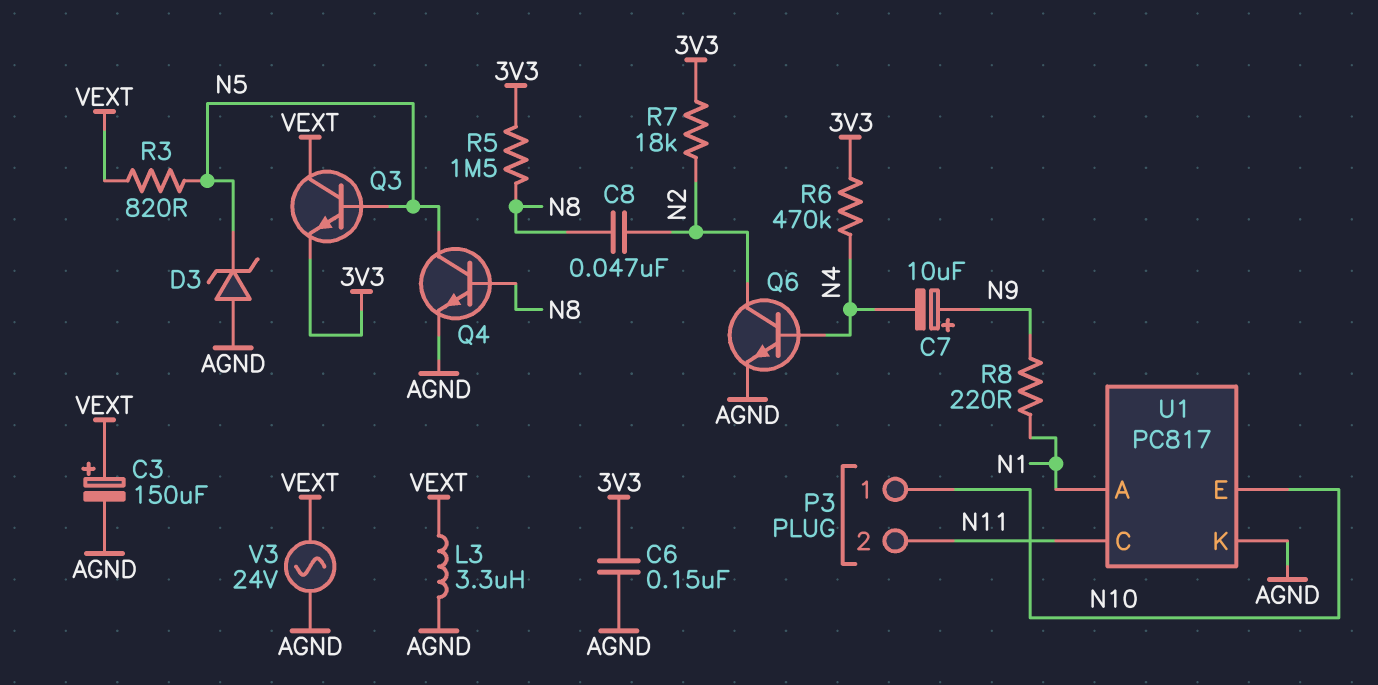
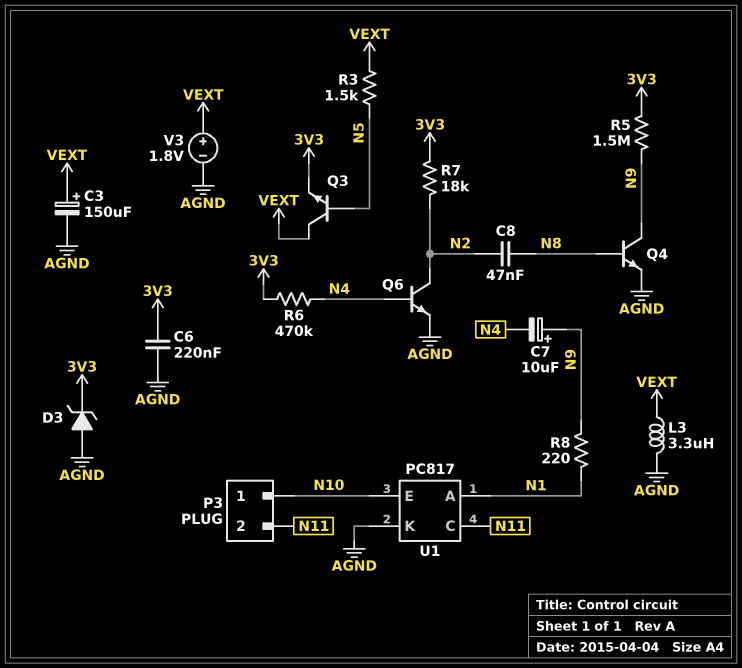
C6: 150nF (3V3, AGND) -> 220nF (3V3, AGND)
D3: zener (A AGND, K N5) -> zener (A AGND, K 3V3)
Q4: NPN (B N8, C N5, E AGND) -> NPN (B N8, C N9, E AGND)
R3: 820 (N5, VEXT) -> 1.5k (N5, VEXT)
R5: 1.5M (3V3, N8) -> 1.5M (3V3, N9)
V3: AC 24V (AGND, VEXT) -> 1.8V (plus VEXT, minus AGND)

